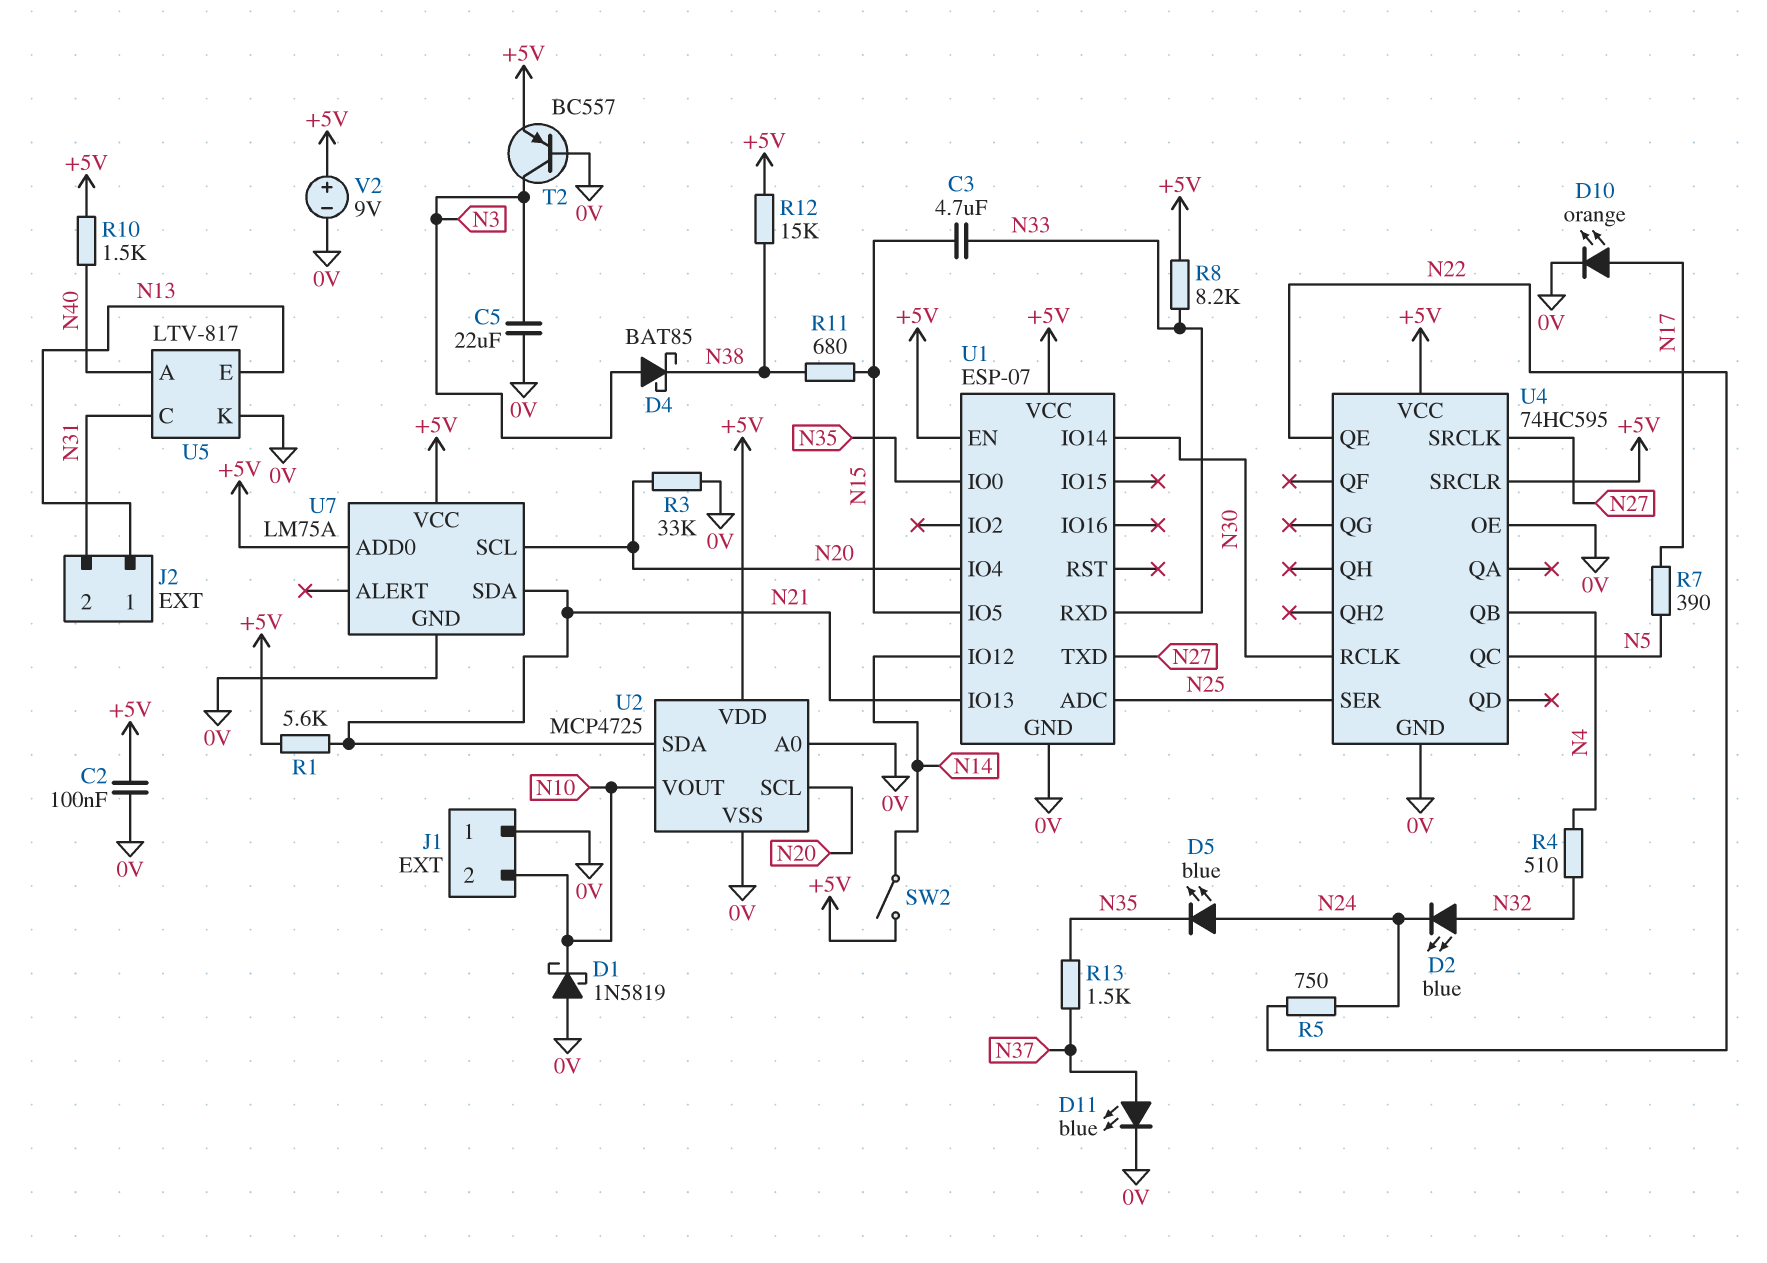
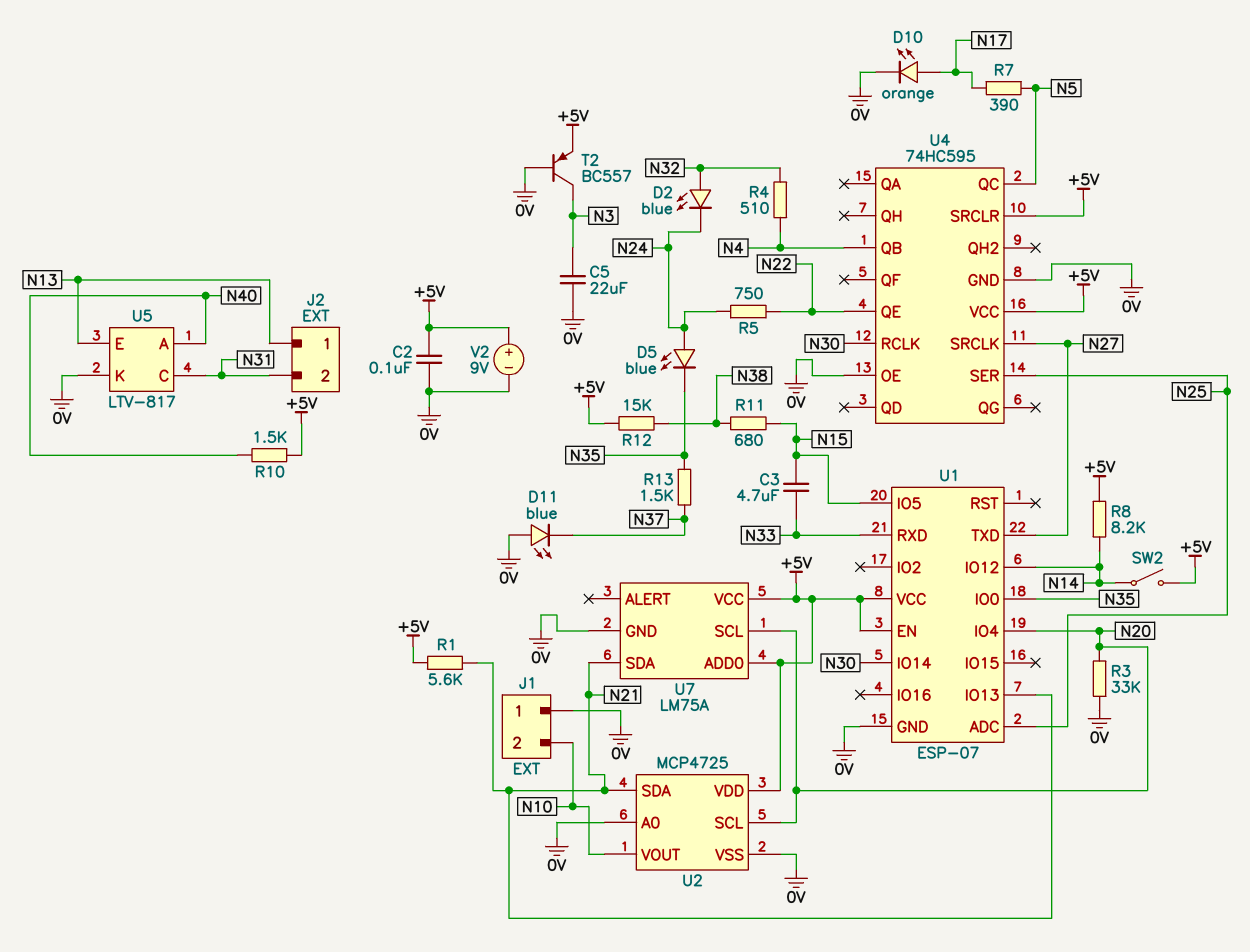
D1: schottky 1N5819 (A 0V, K N10) -> none
D4: schottky BAT85 (A N3, K N38) -> none
D11: LED blue (A N37, K 0V) -> LED blue (A 0V, K N37)
R8: 8.2k (+5V, N33) -> 8.2k (+5V, N14)

